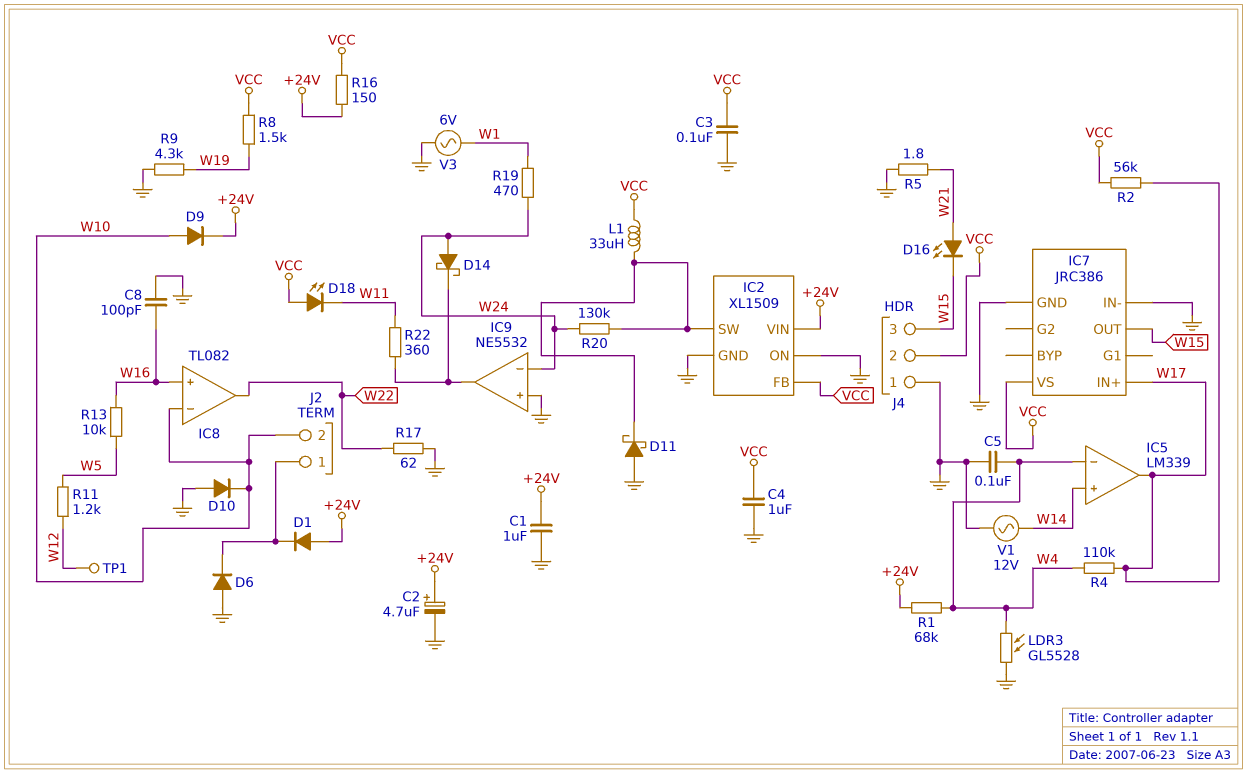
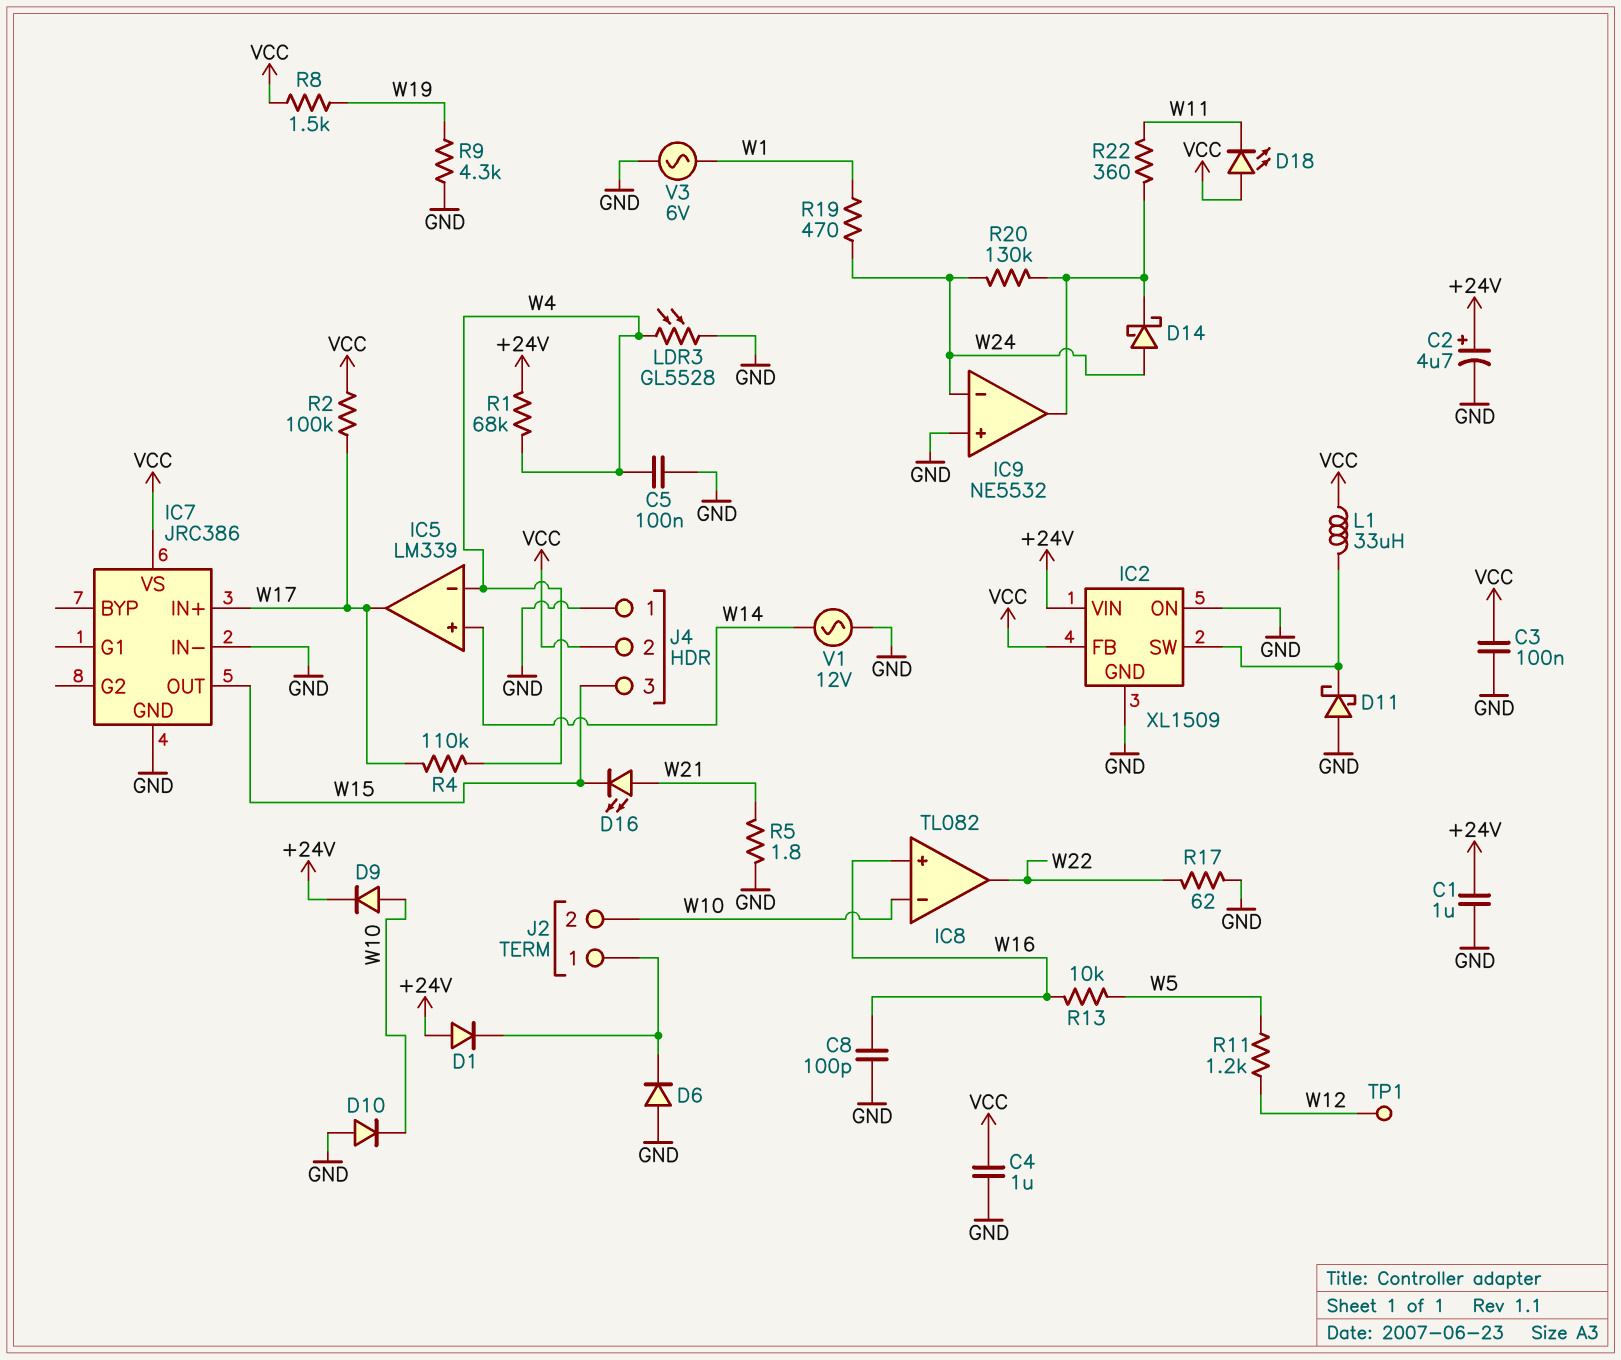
R2: 56k (VCC, W17) -> 100k (VCC, W17)
R16: 150 (+24V, VCC) -> none
R20: 130k (IC2/SW, W24) -> 130k (IC9/out, W24)

